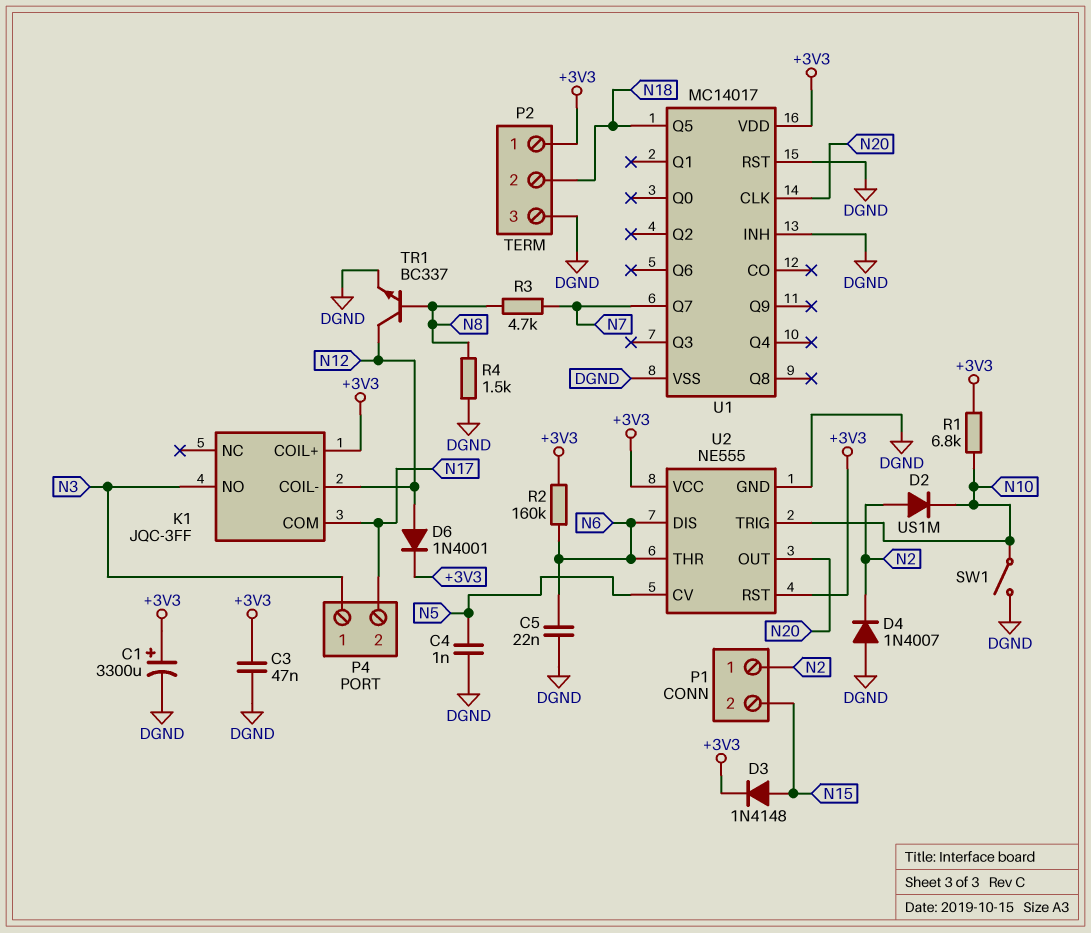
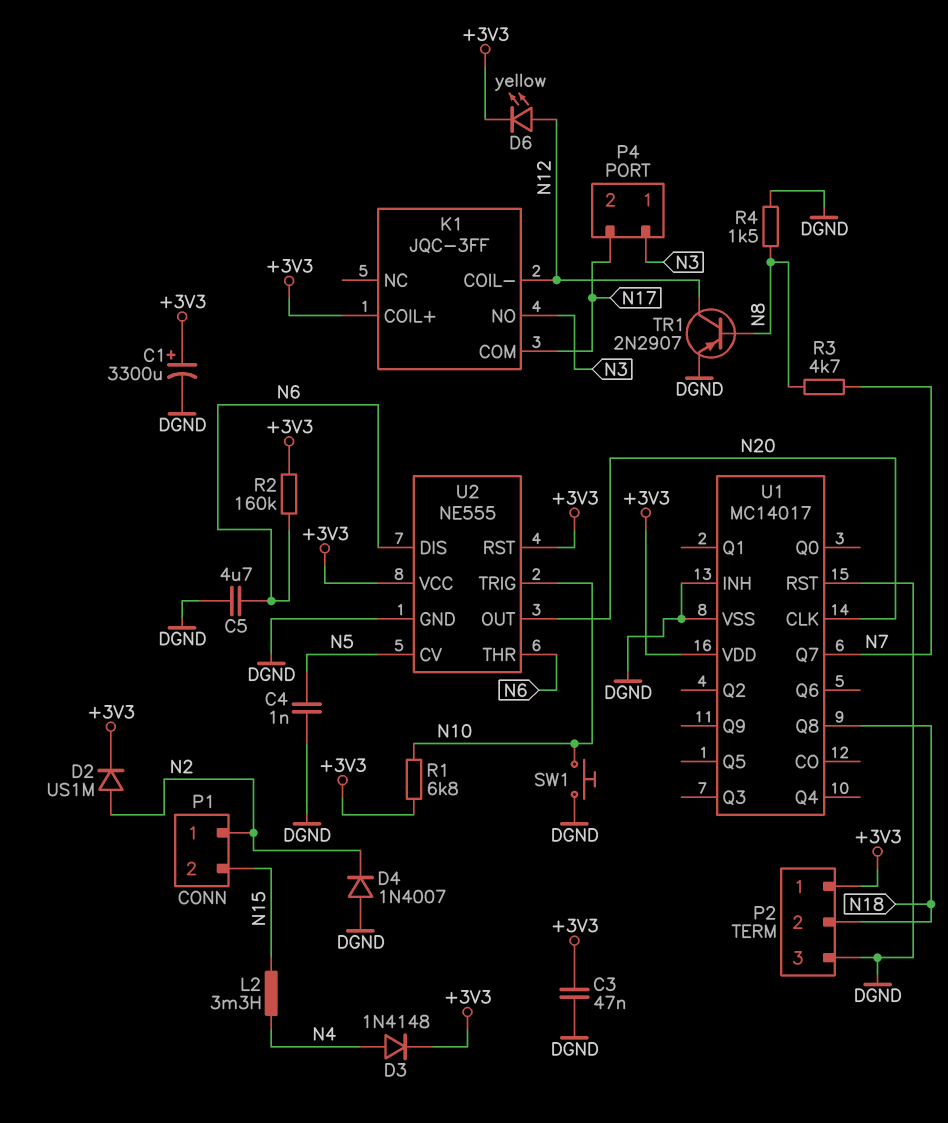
C5: 22nF (DGND, N6) -> 4.7uF (DGND, N6)
D2: diode US1M (A N2, K N10) -> diode US1M (A N2, K +3V3)
D3: diode 1N4148 (A N15, K +3V3) -> diode 1N4148 (A N4, K +3V3)
D6: diode 1N4001 (A N12, K +3V3) -> LED yellow (A N12, K +3V3)
L2: none -> 3.3mH (N4, N15)
SW1: switch (DGND, N10) -> button (DGND, N10)
TR1: NPN BC337 (B N8, C N12, E DGND) -> PNP 2N2907 (B N8, C N12, E DGND)
U1 pin Q5: N18 -> none
U1 pin Q8: none -> N18

